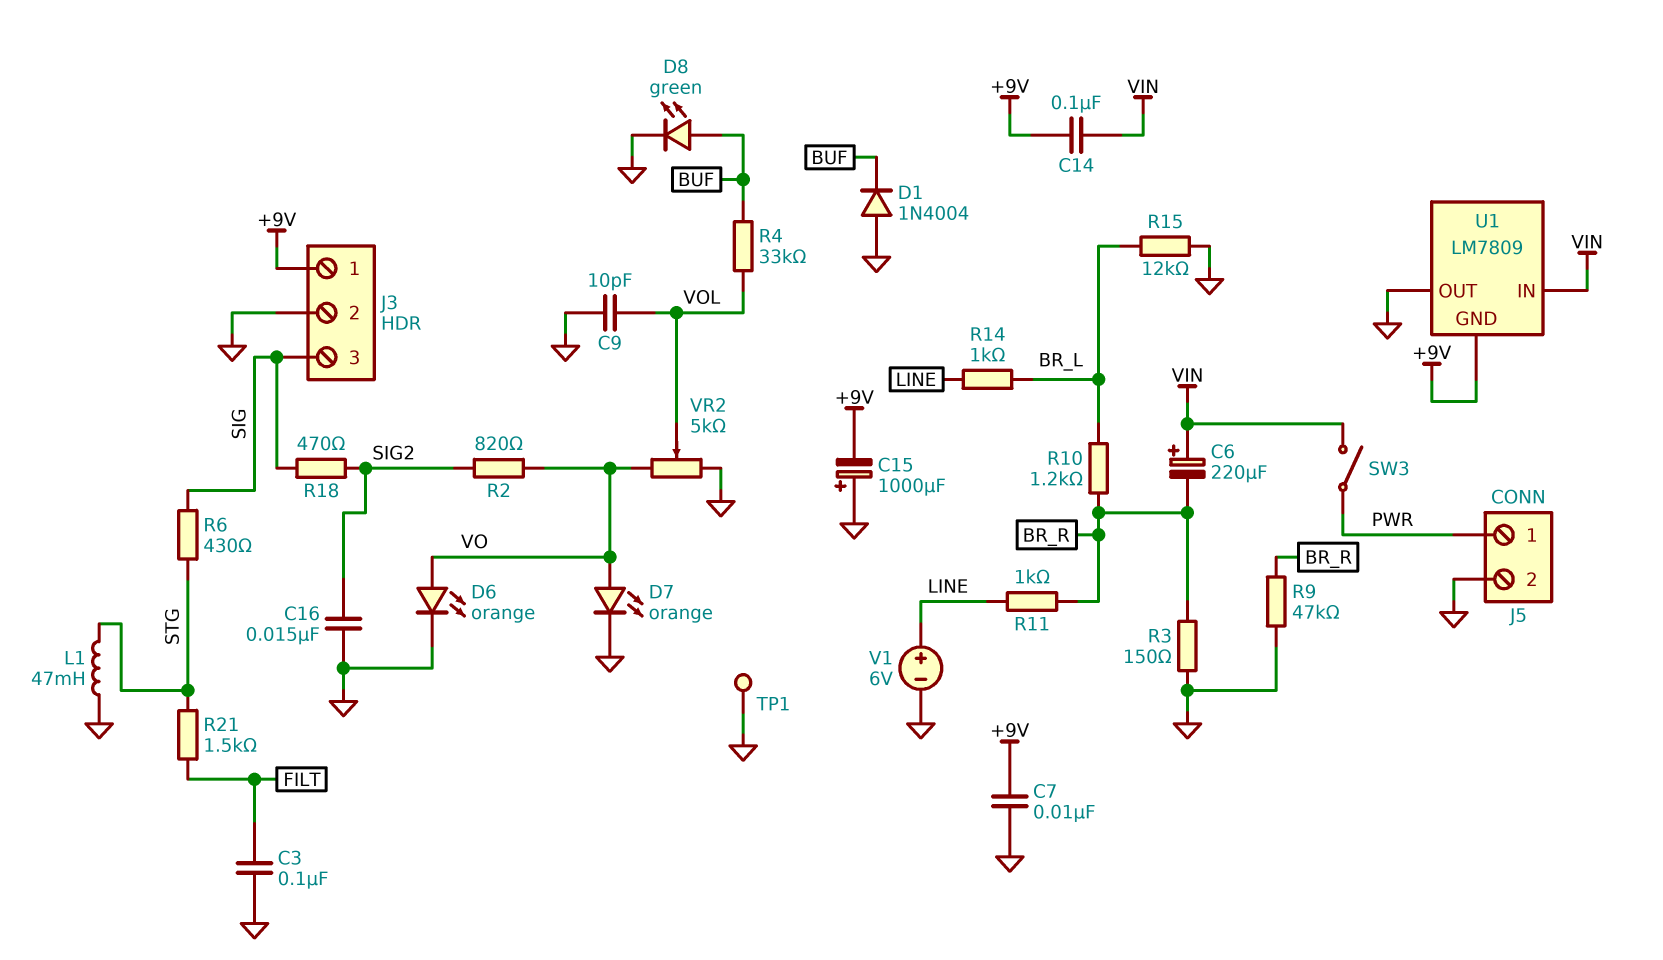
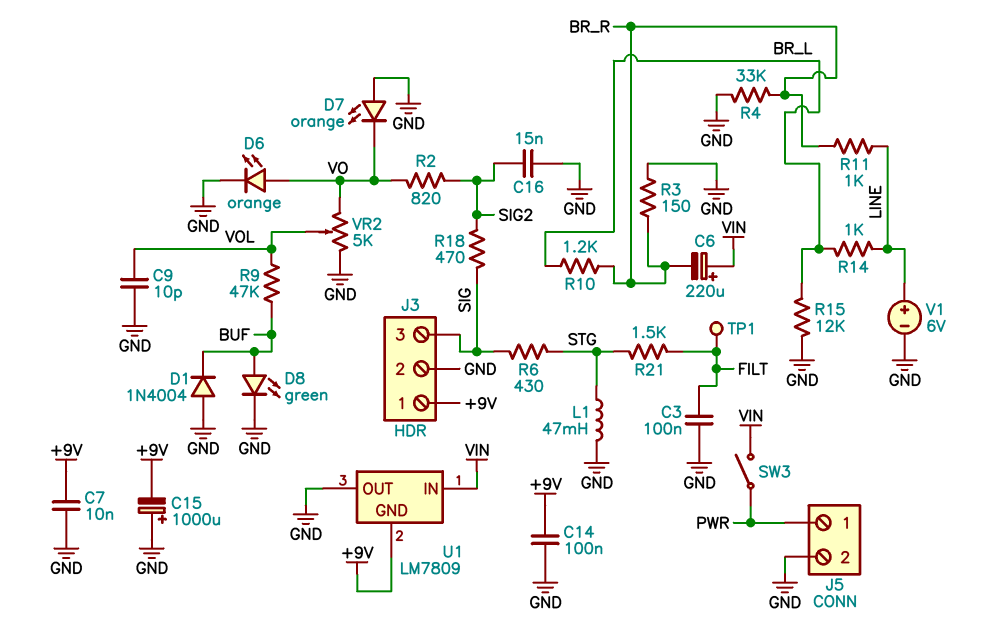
C14: 100nF (+9V, VIN) -> 100nF (+9V, GND)
D7: LED orange (A VO, K GND) -> LED orange (A GND, K VO)
R4: 33k (BUF, VOL) -> 33k (BR_R, GND)
R9: 47k (BR_R, GND) -> 47k (BUF, VOL)
TP1: test point (GND) -> test point (FILT)

